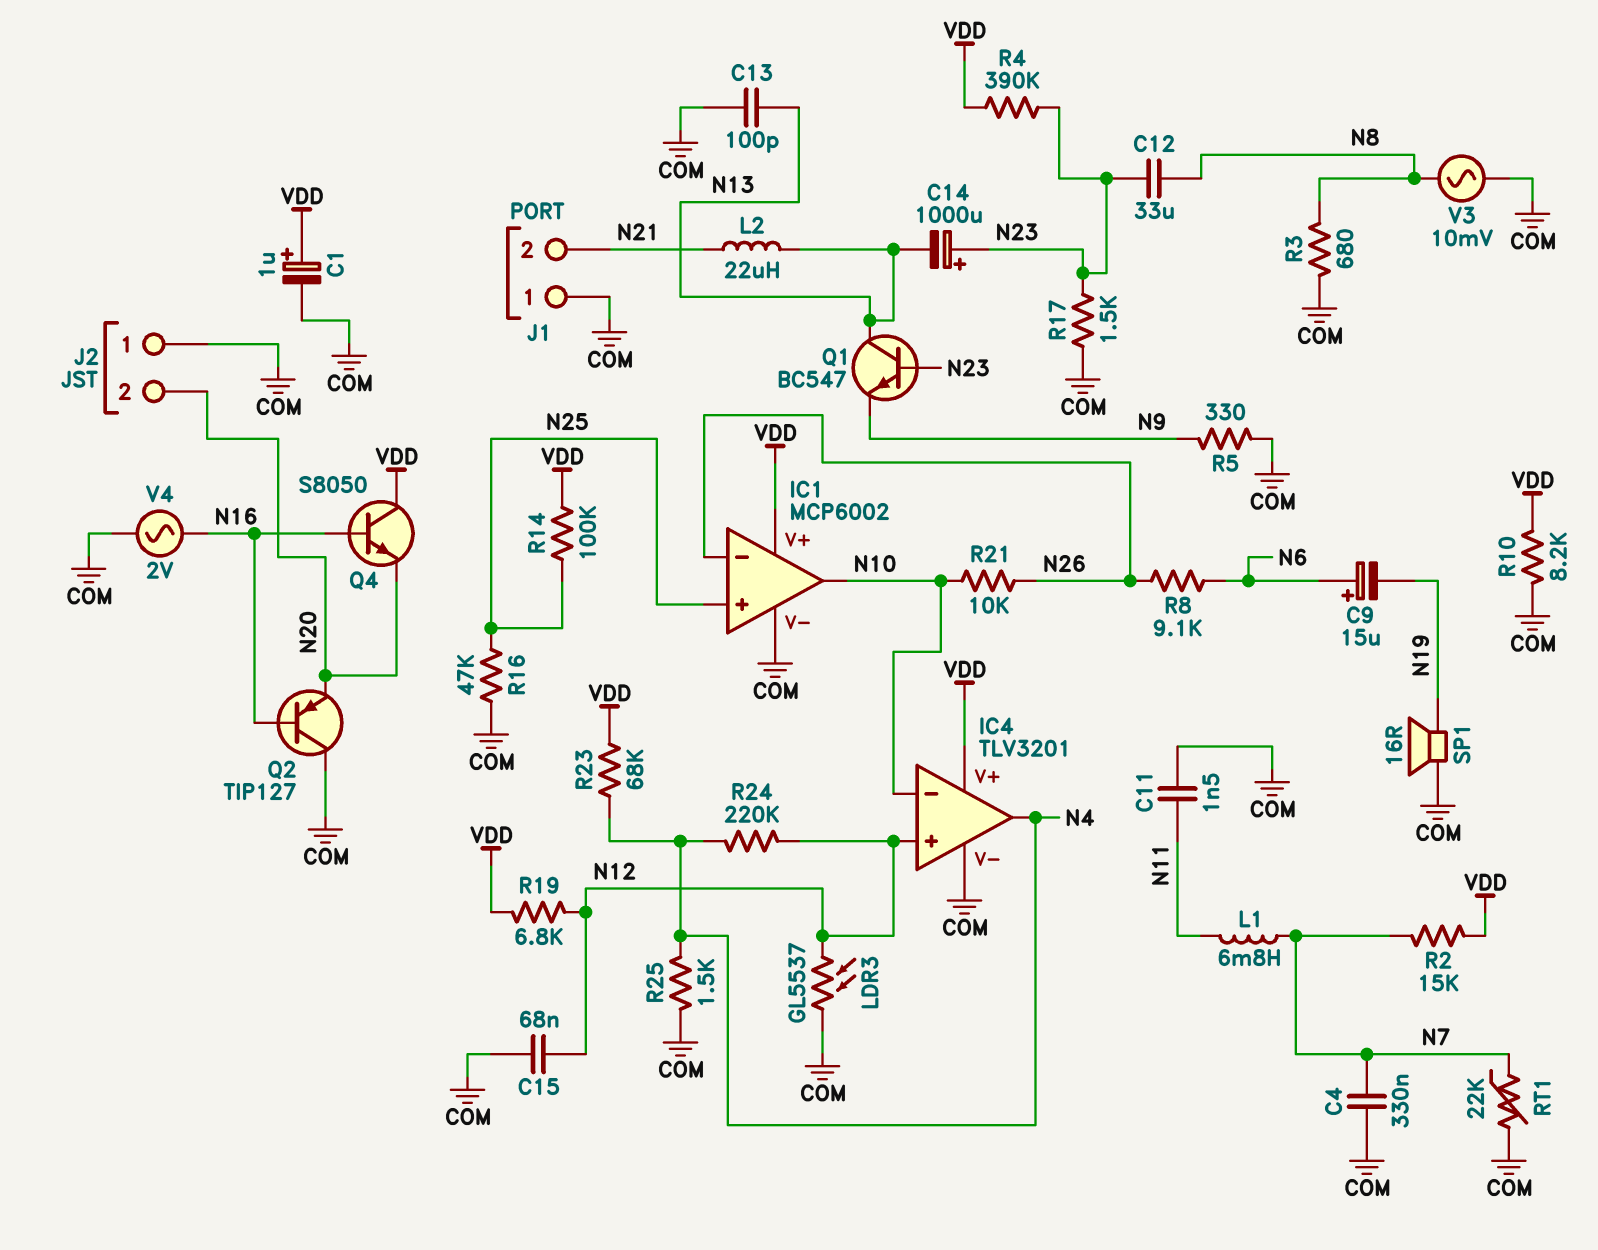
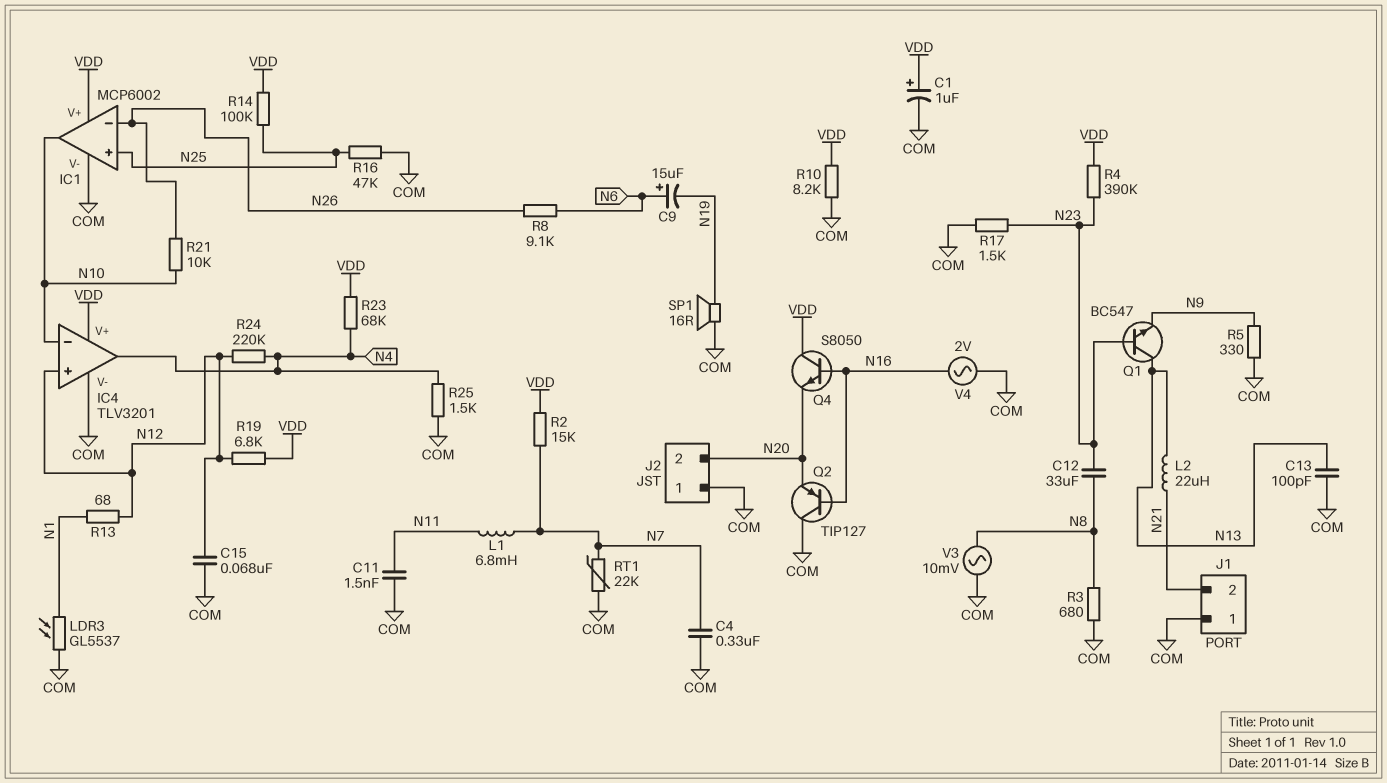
C14: 1000uF (plus N23, minus N13) -> none
LDR3: GL5537 (COM, N12) -> GL5537 (COM, N1)
R13: none -> 68 (N1, N12)

